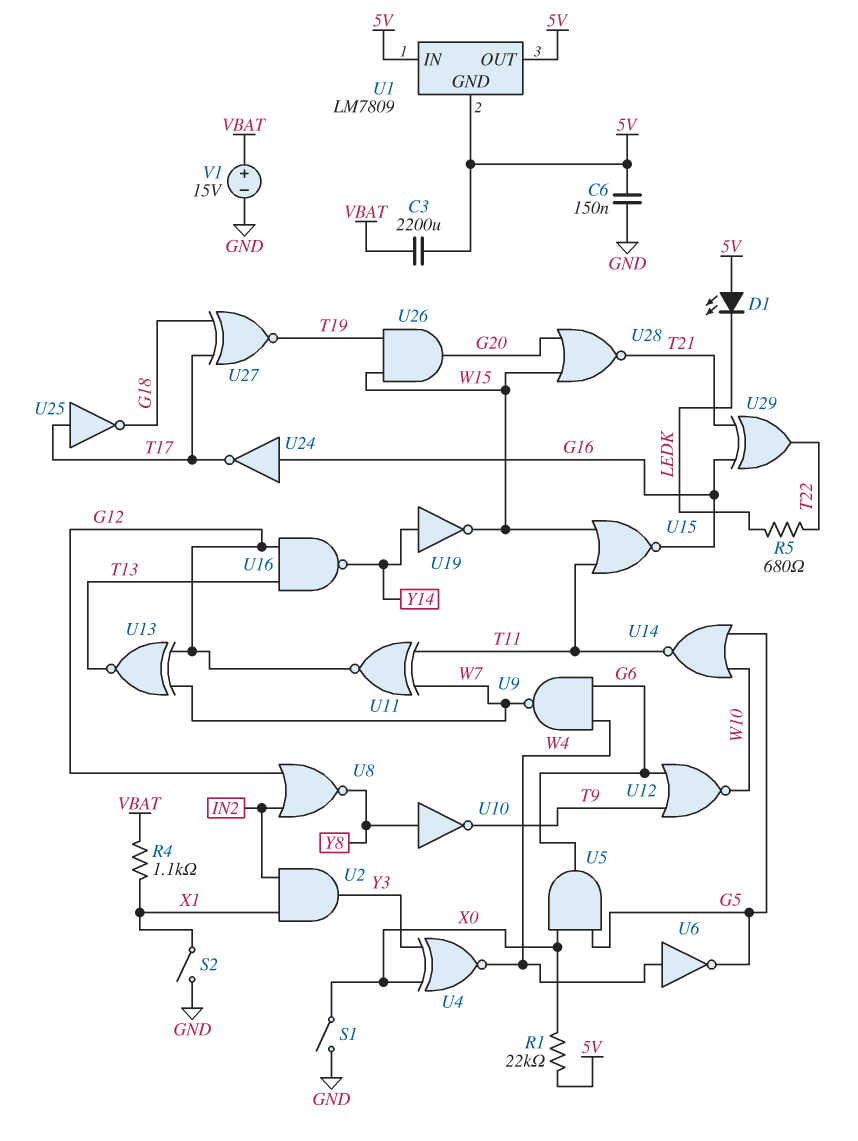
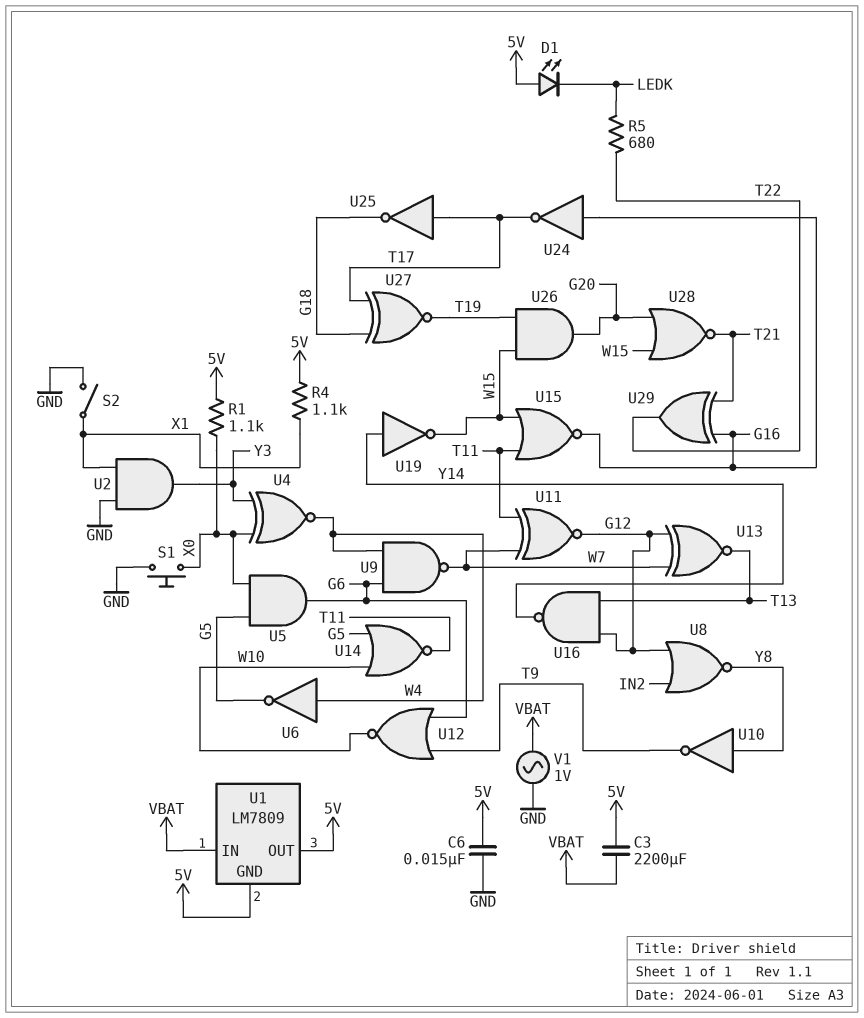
C6: 150nF (5V, GND) -> 15nF (5V, GND)
R1: 22k (5V, X0) -> 1.1k (5V, X0)
R4: 1.1k (VBAT, X1) -> 1.1k (5V, X1)
S1: switch (GND, X0) -> button (GND, X0)
U1 pin IN: 5V -> VBAT
U2: AND (in IN2, in X1, out Y3) -> AND (in GND, in X1, out Y3)
V1: 15V (plus VBAT, minus GND) -> AC 1V (GND, VBAT)

